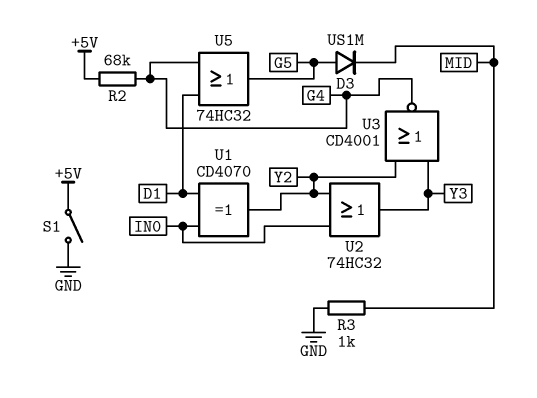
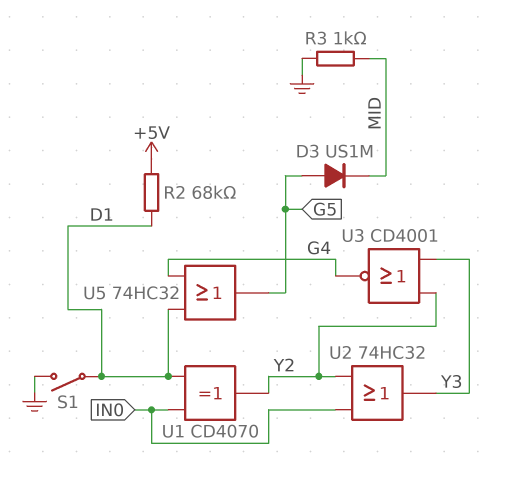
R2: 68k (+5V, G4) -> 68k (+5V, D1)
S1: switch (+5V, GND) -> switch (D1, GND)

